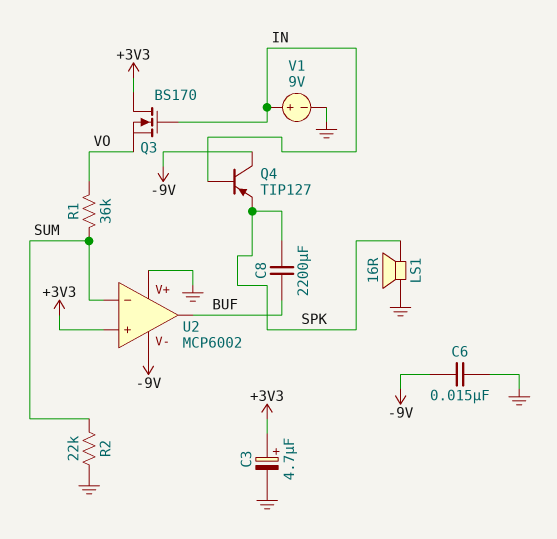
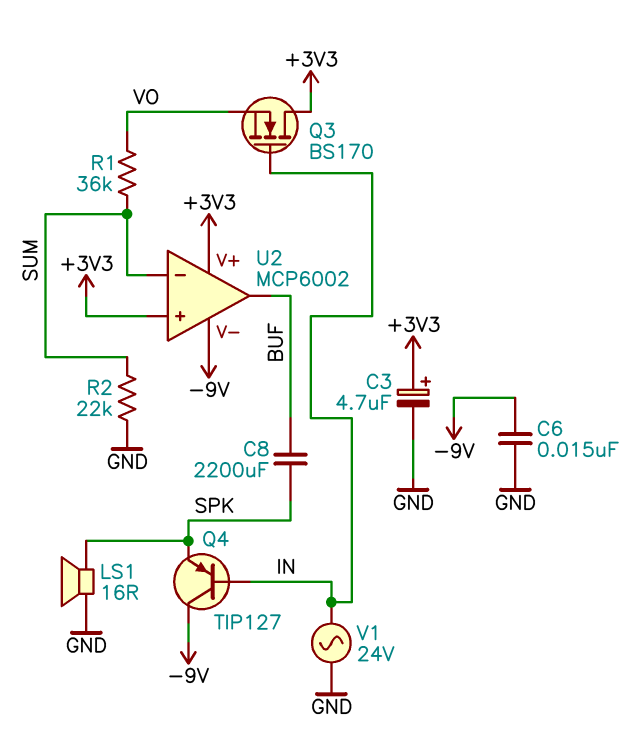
U2 pin V+: GND -> +3V3
V1: 9V (plus IN, minus GND) -> AC 24V (GND, IN)

